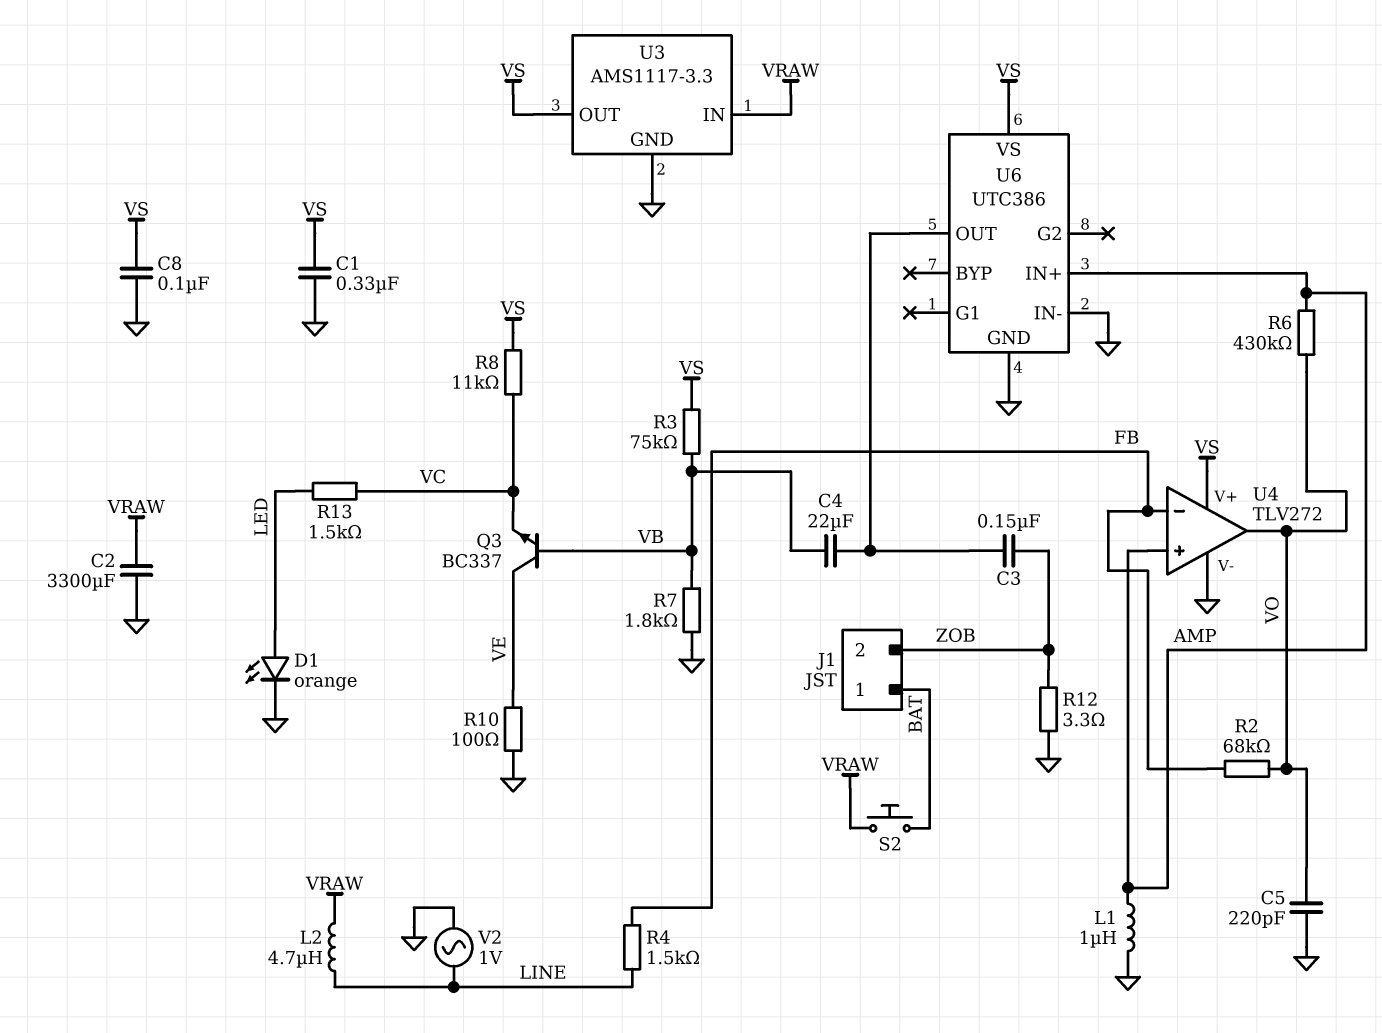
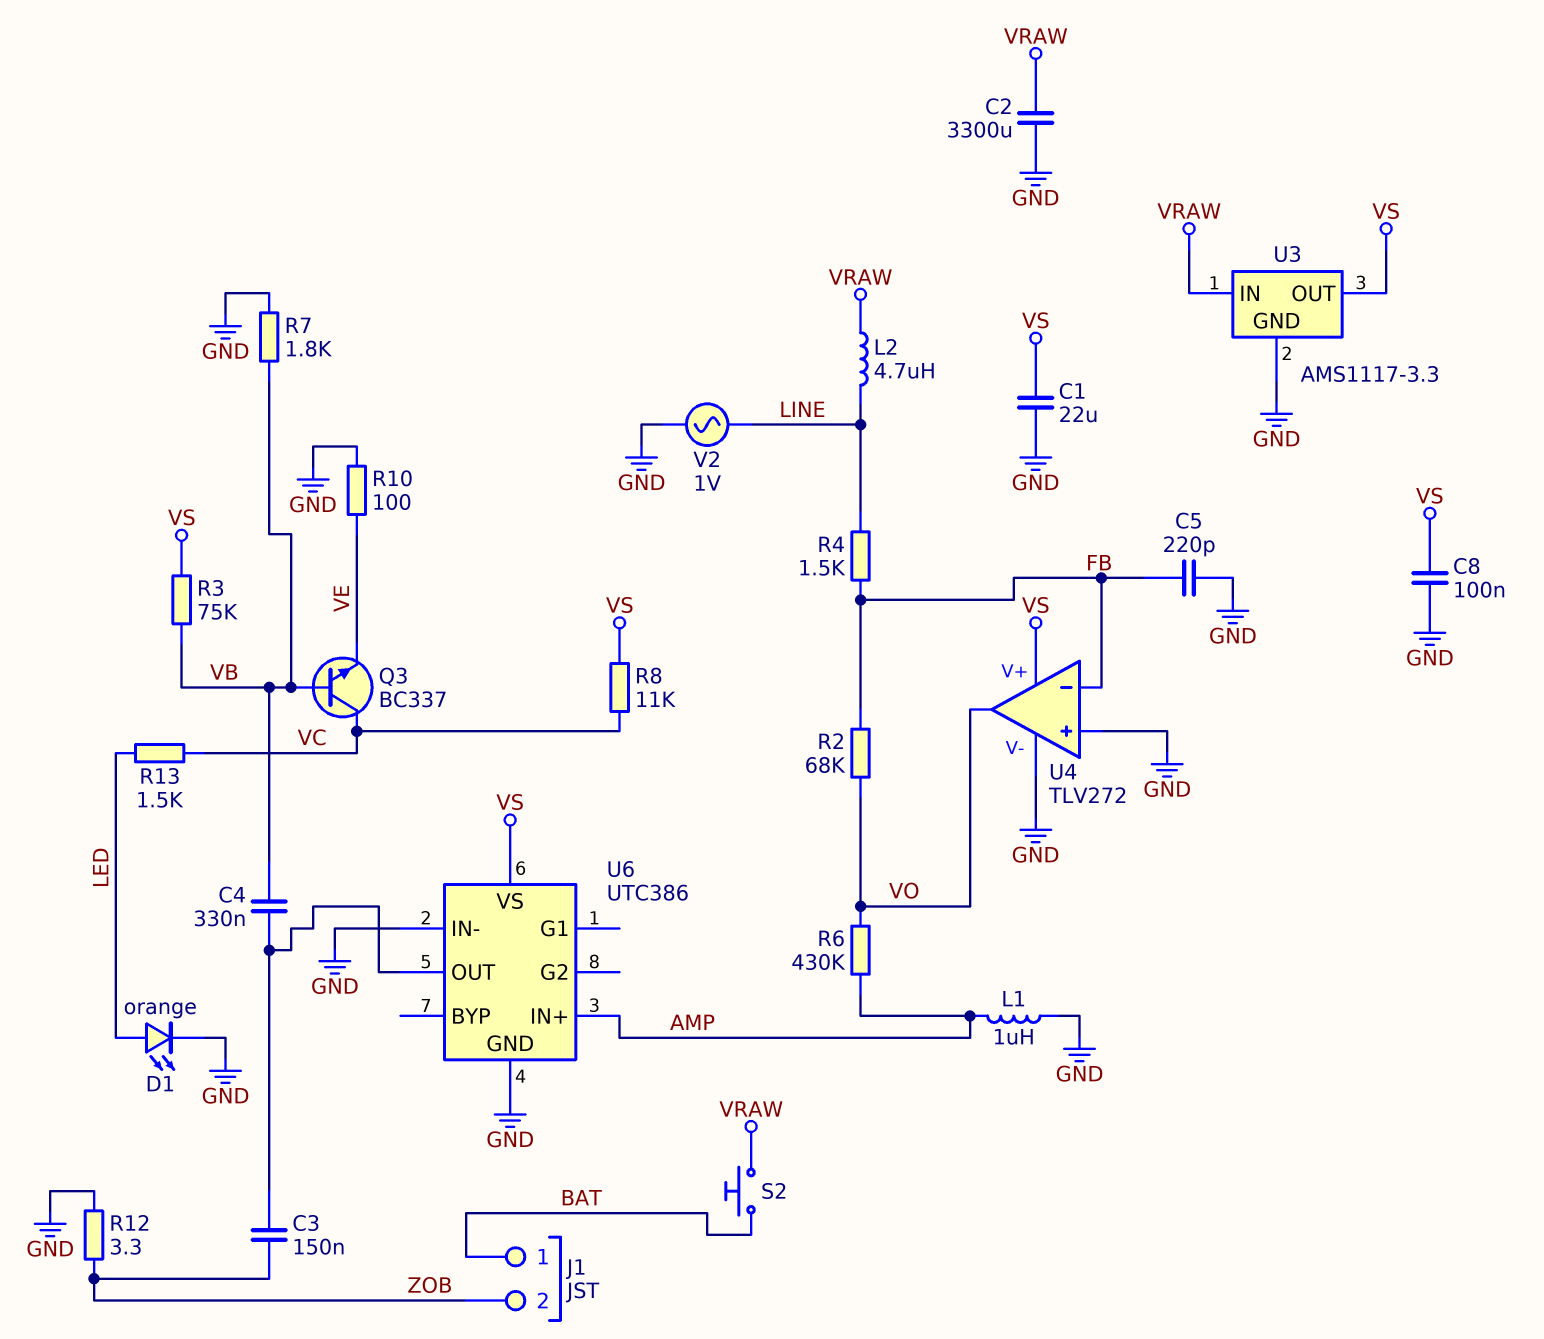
C1: 330nF (GND, VS) -> 22uF (GND, VS)
C4: 22uF (U6/OUT, VB) -> 330nF (U6/OUT, VB)
C5: 220pF (GND, VO) -> 220pF (FB, GND)
Q3: NPN BC337 (B VB, C VE, E VC) -> NPN BC337 (B VB, C VC, E VE)
U4 pin in+: AMP -> GND

